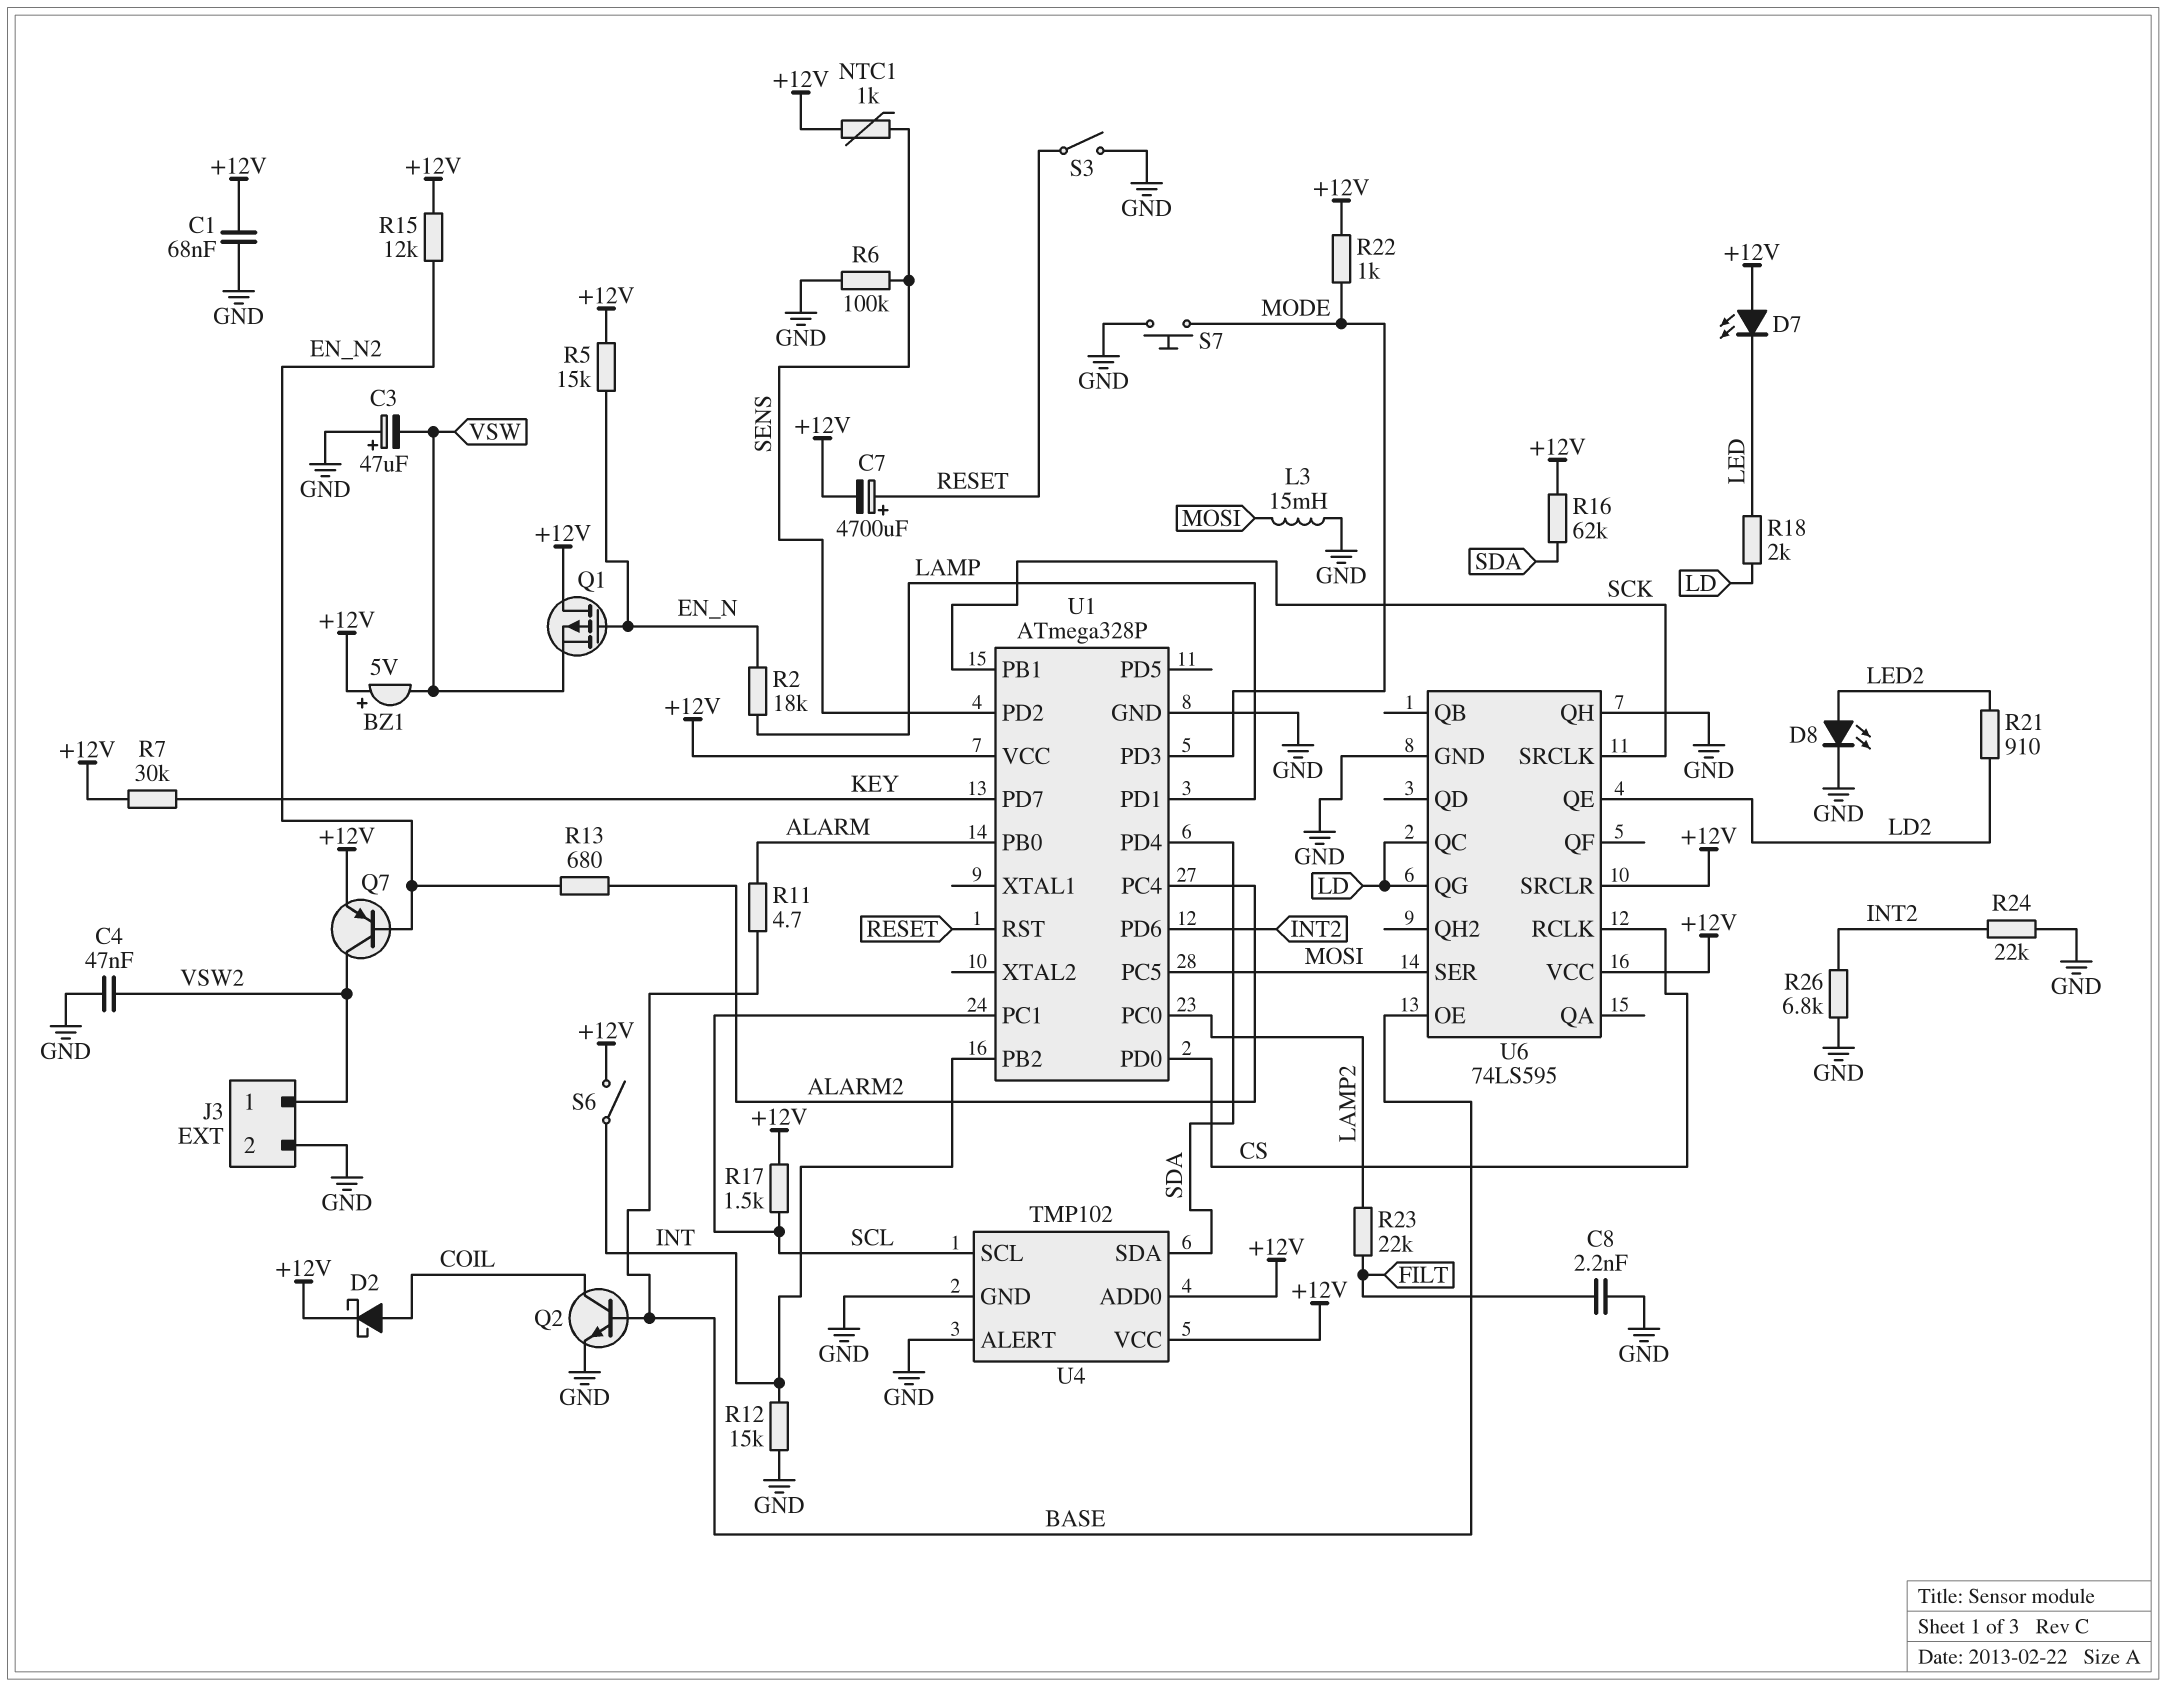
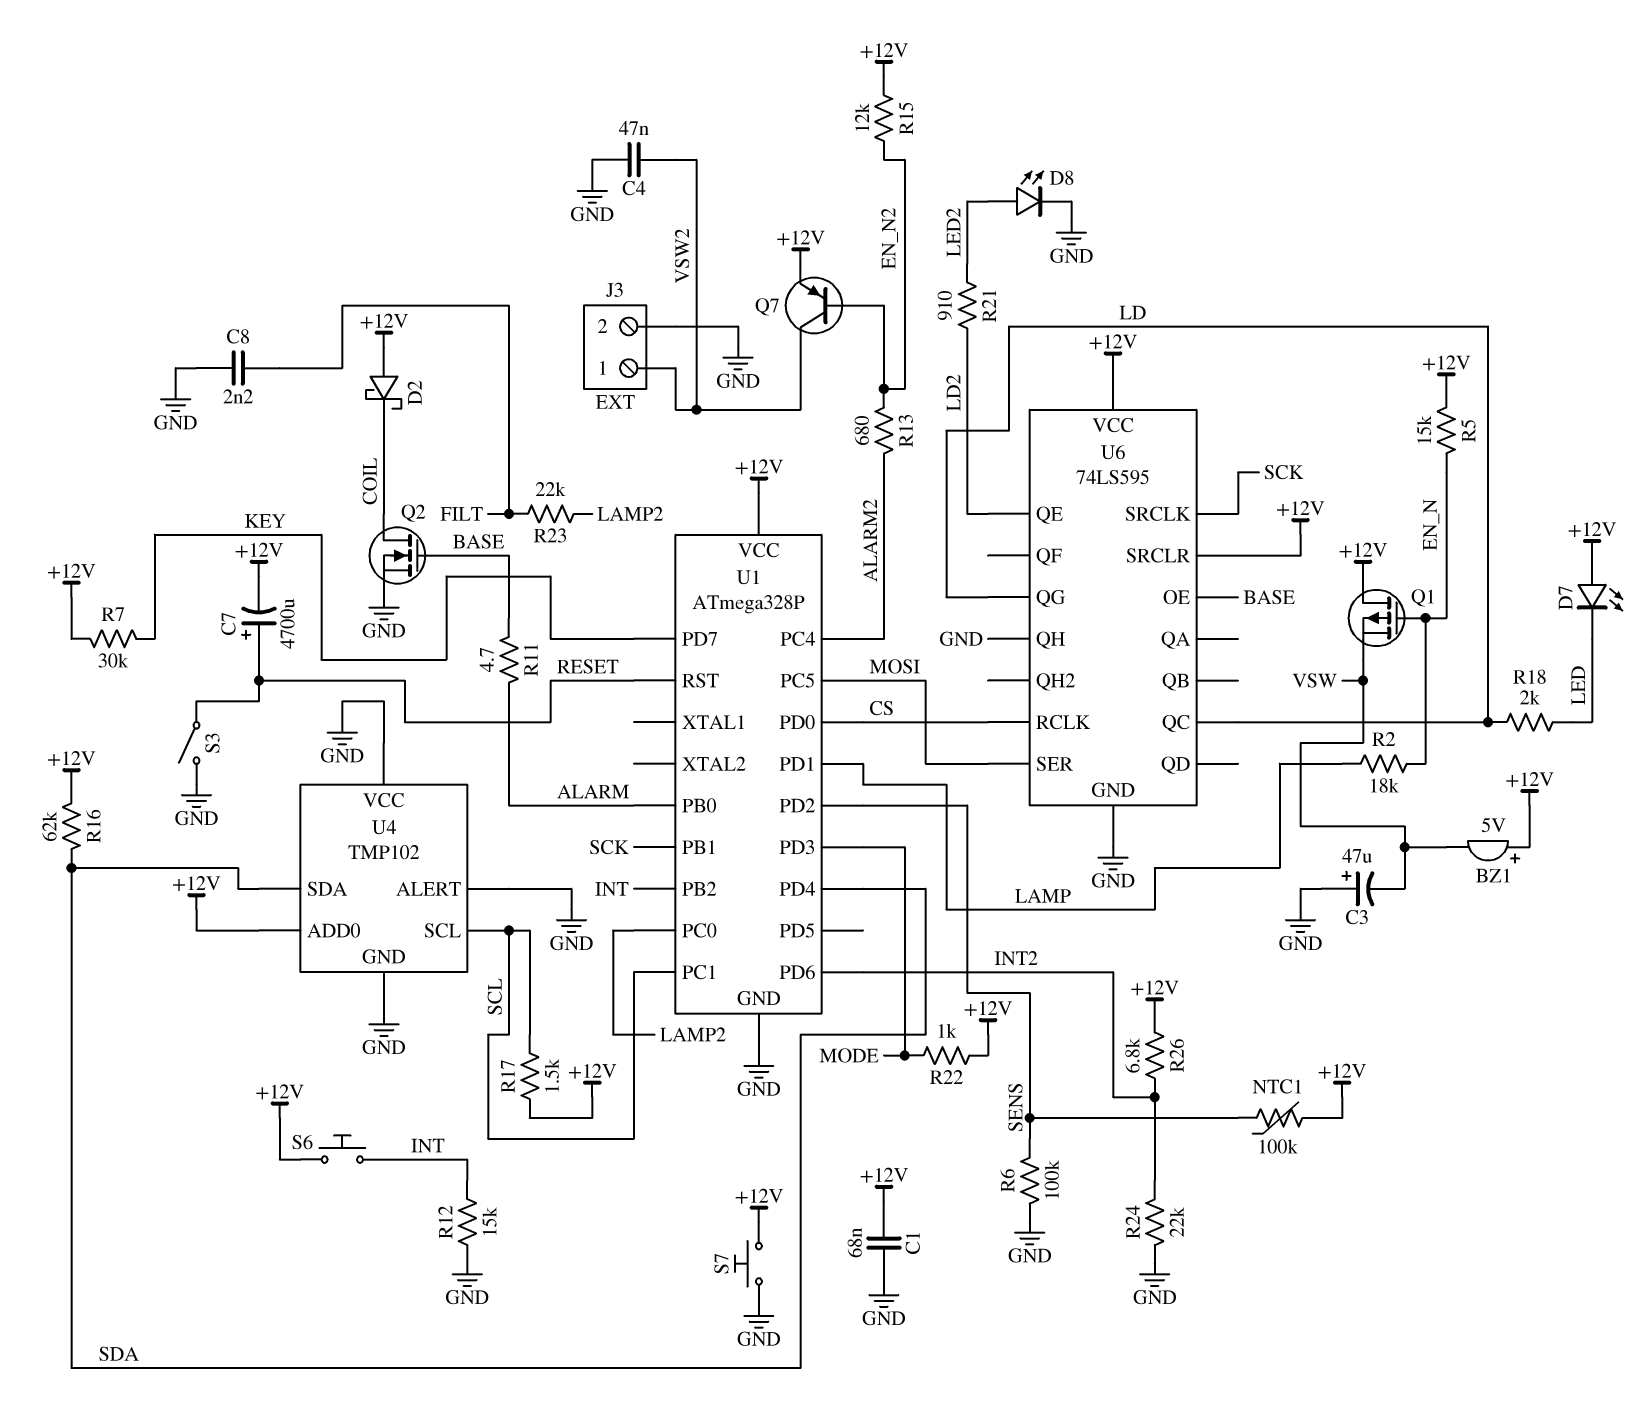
D2: schottky (A COIL, K +12V) -> schottky (A +12V, K COIL)
L3: 15mH (GND, MOSI) -> none
NTC1: 1k (+12V, SENS) -> 100k (+12V, SENS)
Q2: NPN (B BASE, C COIL, E GND) -> NMOS (G BASE, D COIL, S GND)
R26: 6.8k (GND, INT2) -> 6.8k (+12V, INT2)
S6: switch (+12V, INT) -> button (+12V, INT)
S7: button (GND, MODE) -> button (+12V, GND)
U4 pin VCC: +12V -> GND

